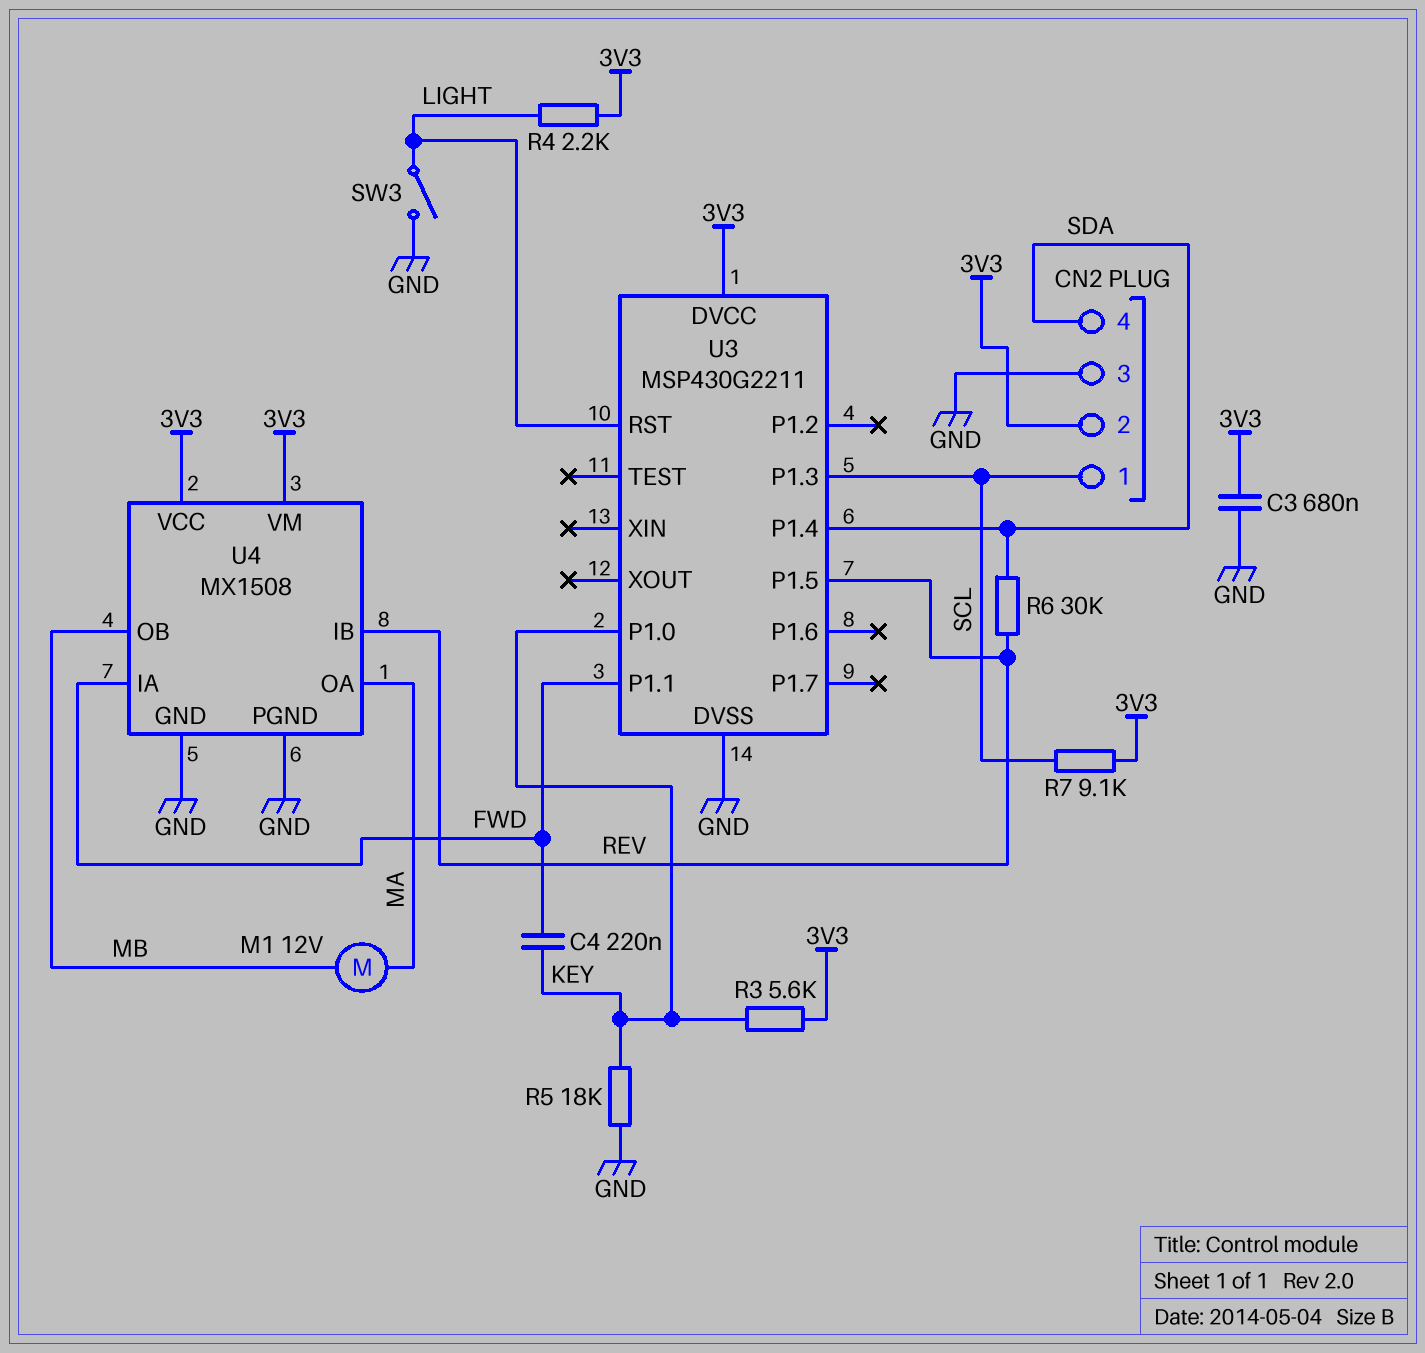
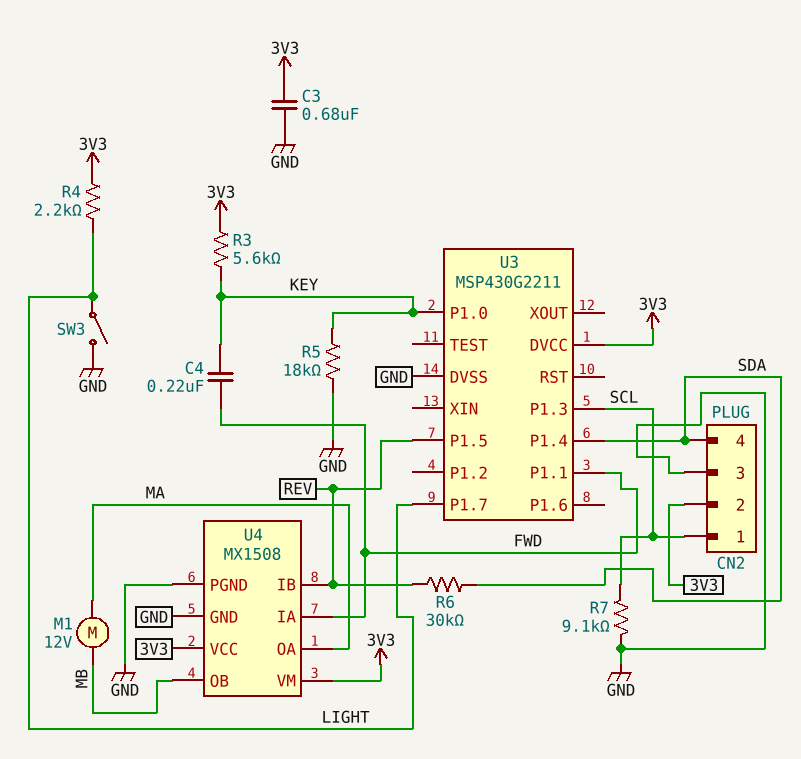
R7: 9.1k (3V3, SCL) -> 9.1k (GND, SCL)
U3 pin P1.7: none -> LIGHT
U3 pin RST: LIGHT -> none

